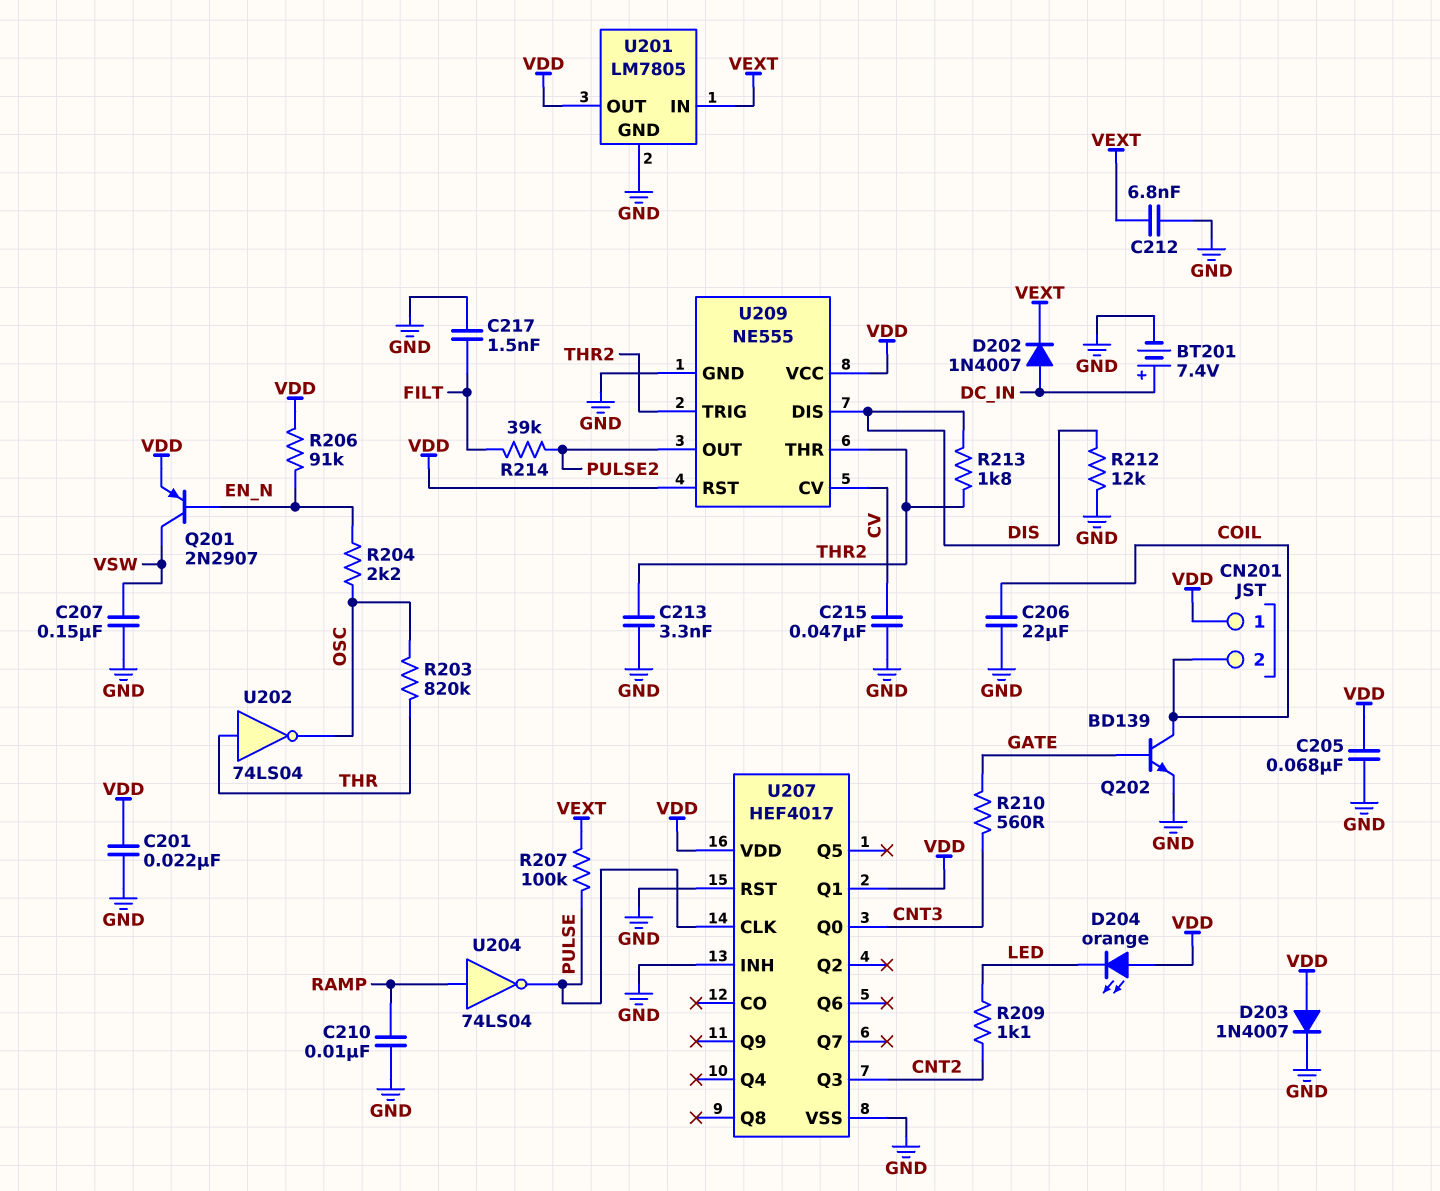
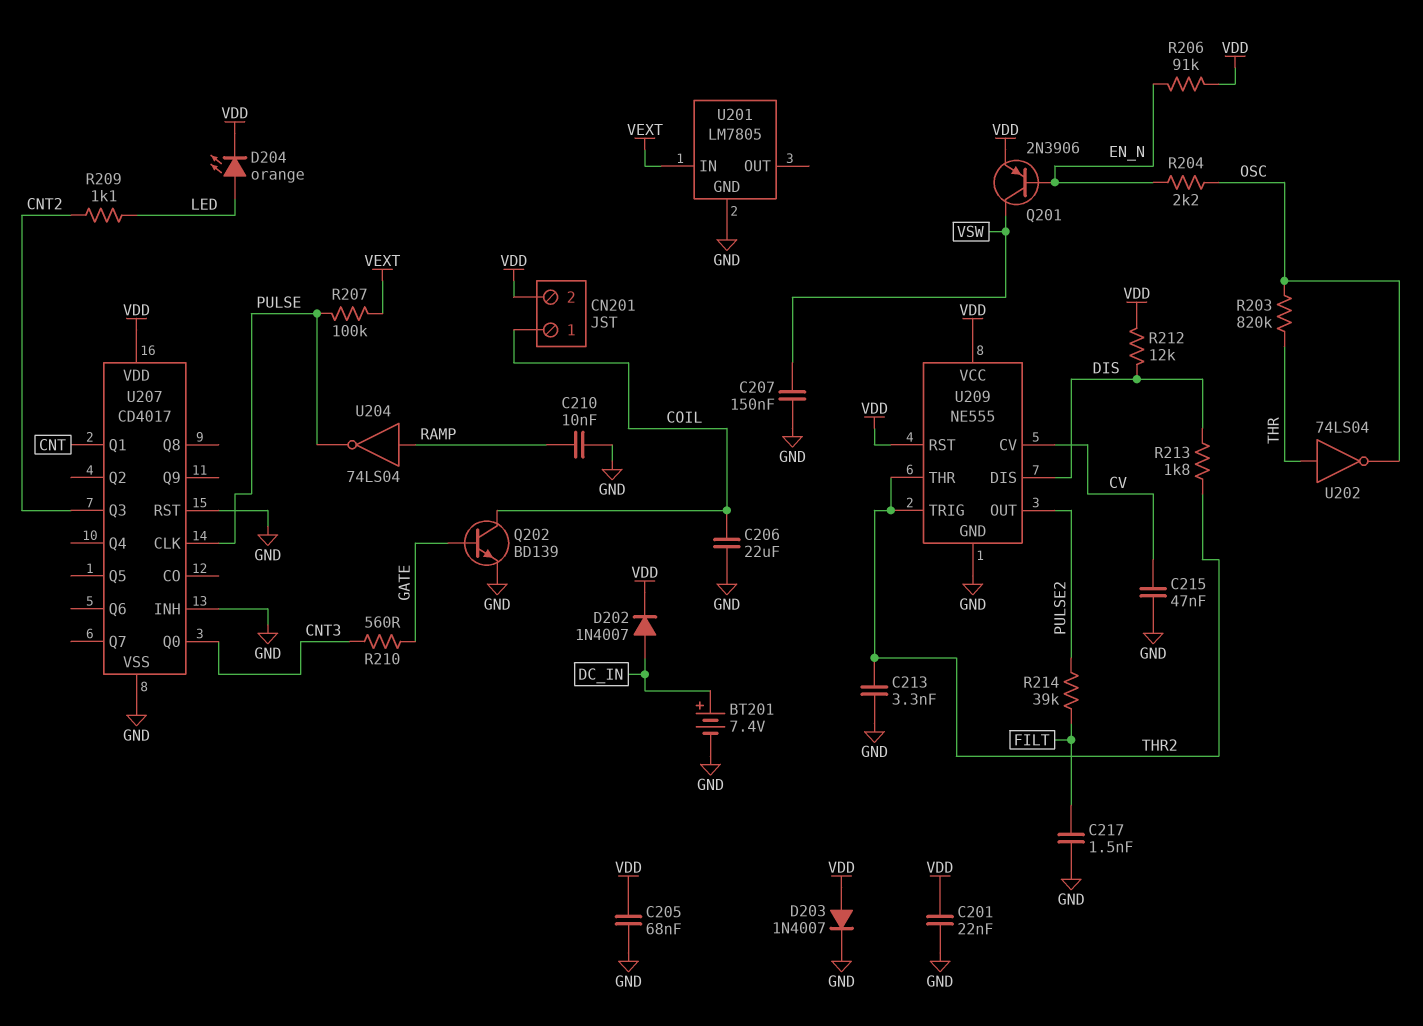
C212: 6.8nF (GND, VEXT) -> none
CN201 pin 1: VDD -> COIL
CN201 pin 2: COIL -> VDD
D202: diode 1N4007 (A DC_IN, K VEXT) -> diode 1N4007 (A DC_IN, K VDD)
D204: LED orange (A VDD, K LED) -> LED orange (A LED, K VDD)
Q201: PNP 2N2907 (B EN_N, C VSW, E VDD) -> PNP 2N3906 (B EN_N, C VSW, E VDD)
R212: 12k (DIS, GND) -> 12k (DIS, VDD)
U201 pin OUT: VDD -> none
U207: HEF4017 -> CD4017
U207 pin Q1: VDD -> CNT

